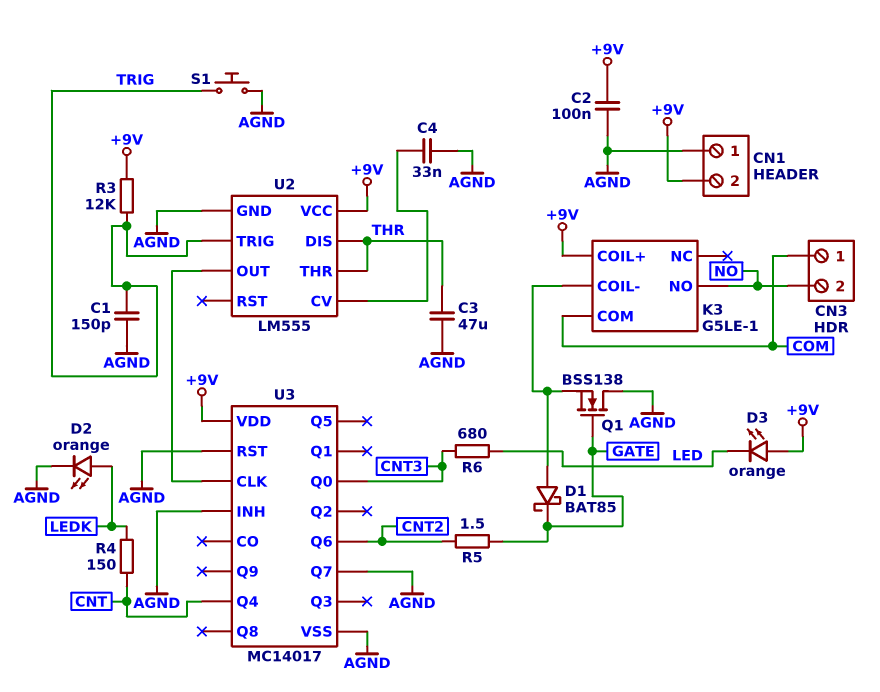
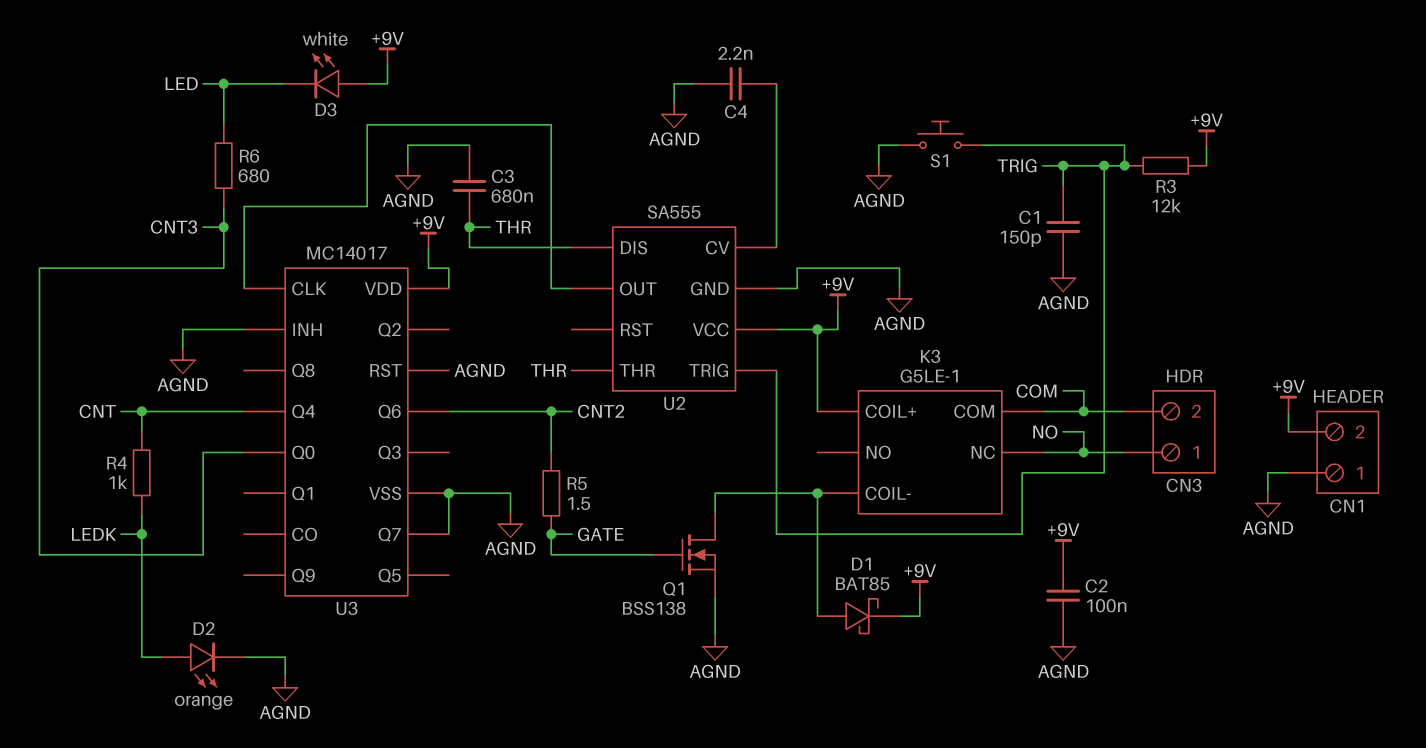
C3: 47uF (AGND, THR) -> 680nF (AGND, THR)
C4: 33nF (AGND, U2/CV) -> 2.2nF (AGND, U2/CV)
CN3 pin 1: COM -> NO
CN3 pin 2: NO -> COM
D1: schottky BAT85 (A K3/COIL-, K GATE) -> schottky BAT85 (A K3/COIL-, K +9V)
D3: LED orange (A +9V, K LED) -> LED white (A +9V, K LED)
K3 pin NC: none -> NO
K3 pin NO: NO -> none
Q1: NMOS BSS138 (G GATE, D AGND, S K3/COIL-) -> NMOS BSS138 (G GATE, D K3/COIL-, S AGND)
R4: 150 (CNT, LEDK) -> 1k (CNT, LEDK)
U2: LM555 -> SA555

